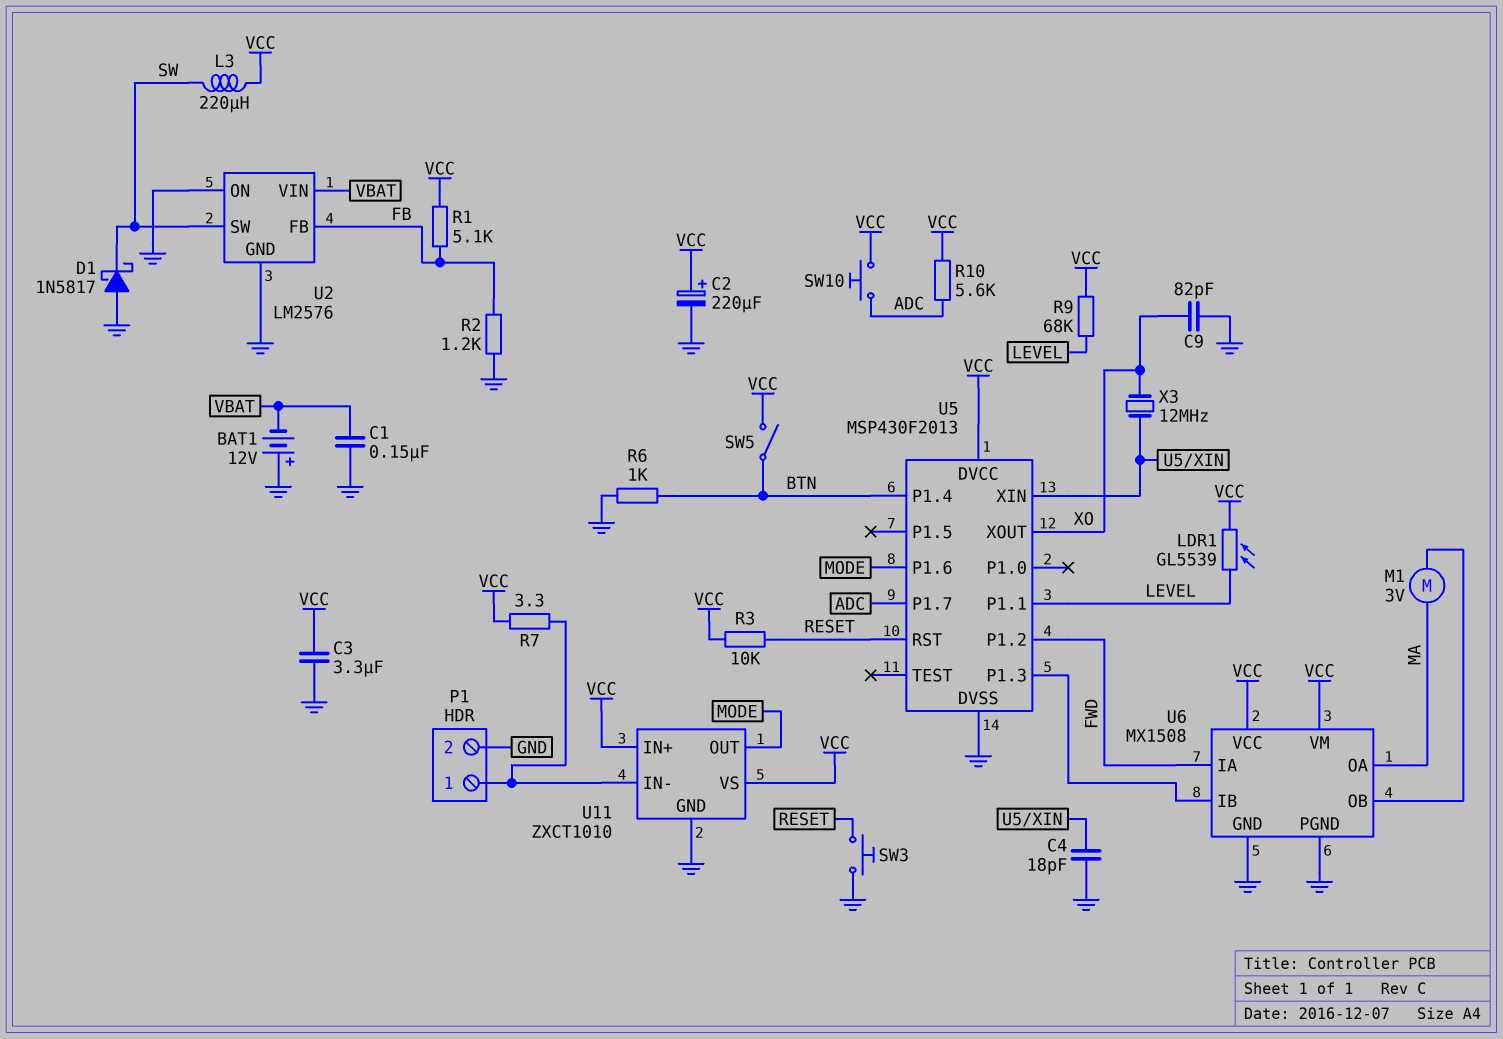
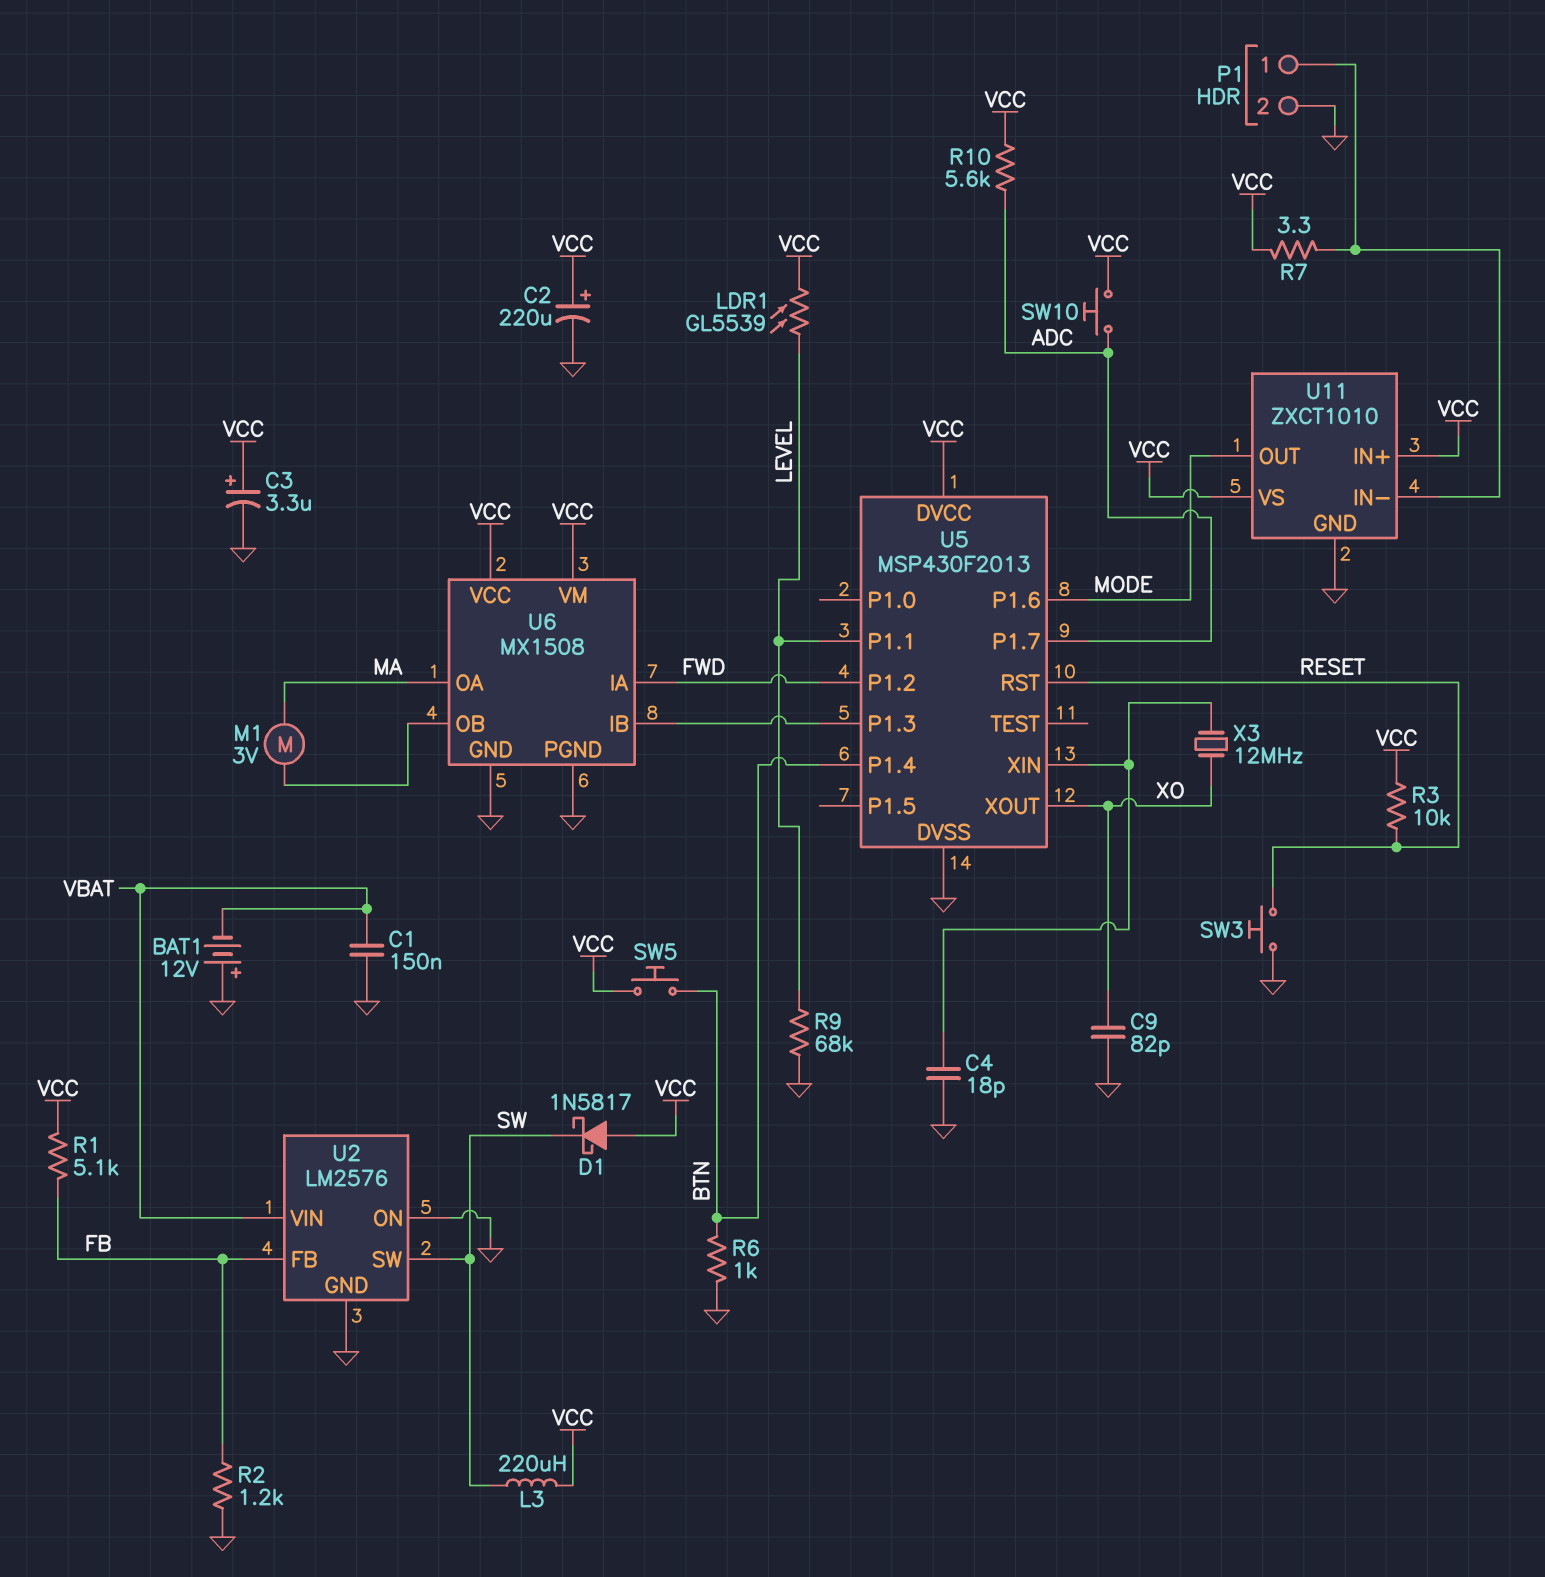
C3: 3.3uF (GND, VCC) -> 3.3uF (plus VCC, minus GND)
D1: schottky 1N5817 (A GND, K SW) -> schottky 1N5817 (A VCC, K SW)
R9: 68k (LEVEL, VCC) -> 68k (GND, LEVEL)
SW5: switch (BTN, VCC) -> button (BTN, VCC)

